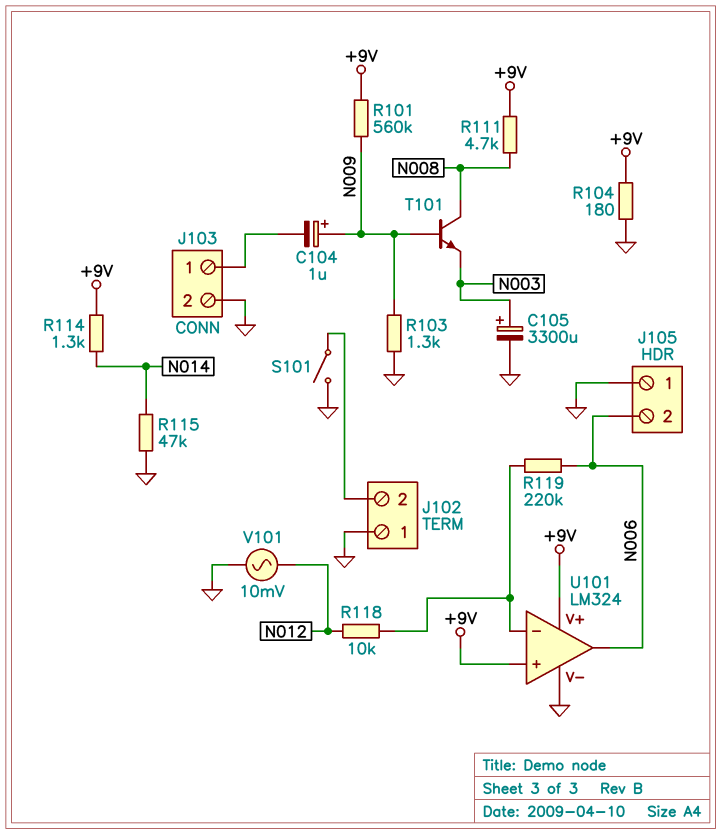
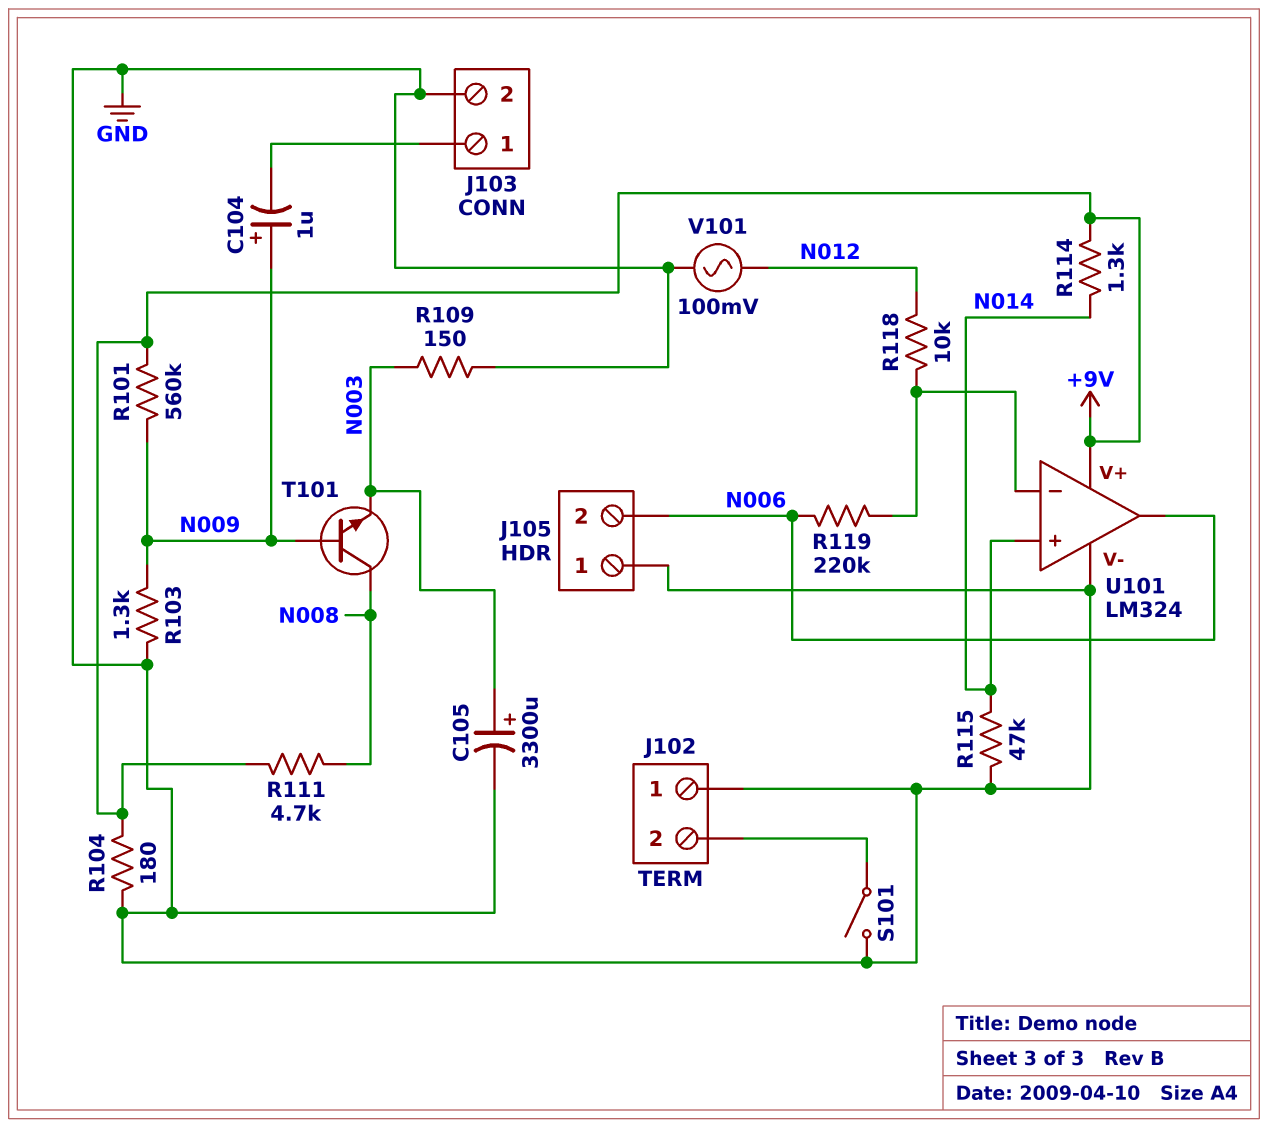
R109: none -> 150 (GND, N003)
U101 pin in+: +9V -> N014
V101: AC 10mV (GND, N012) -> AC 100mV (GND, N012)

